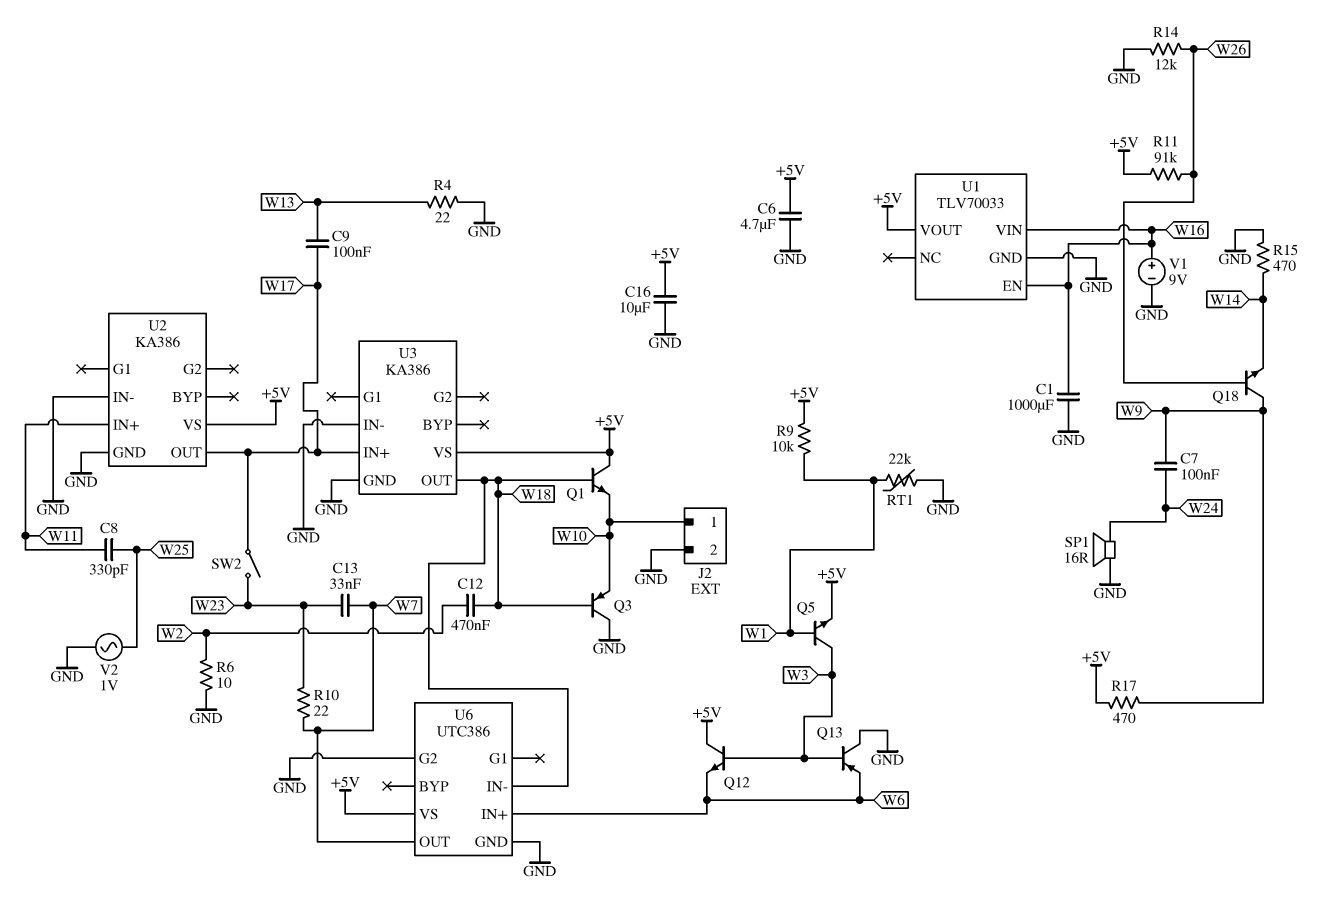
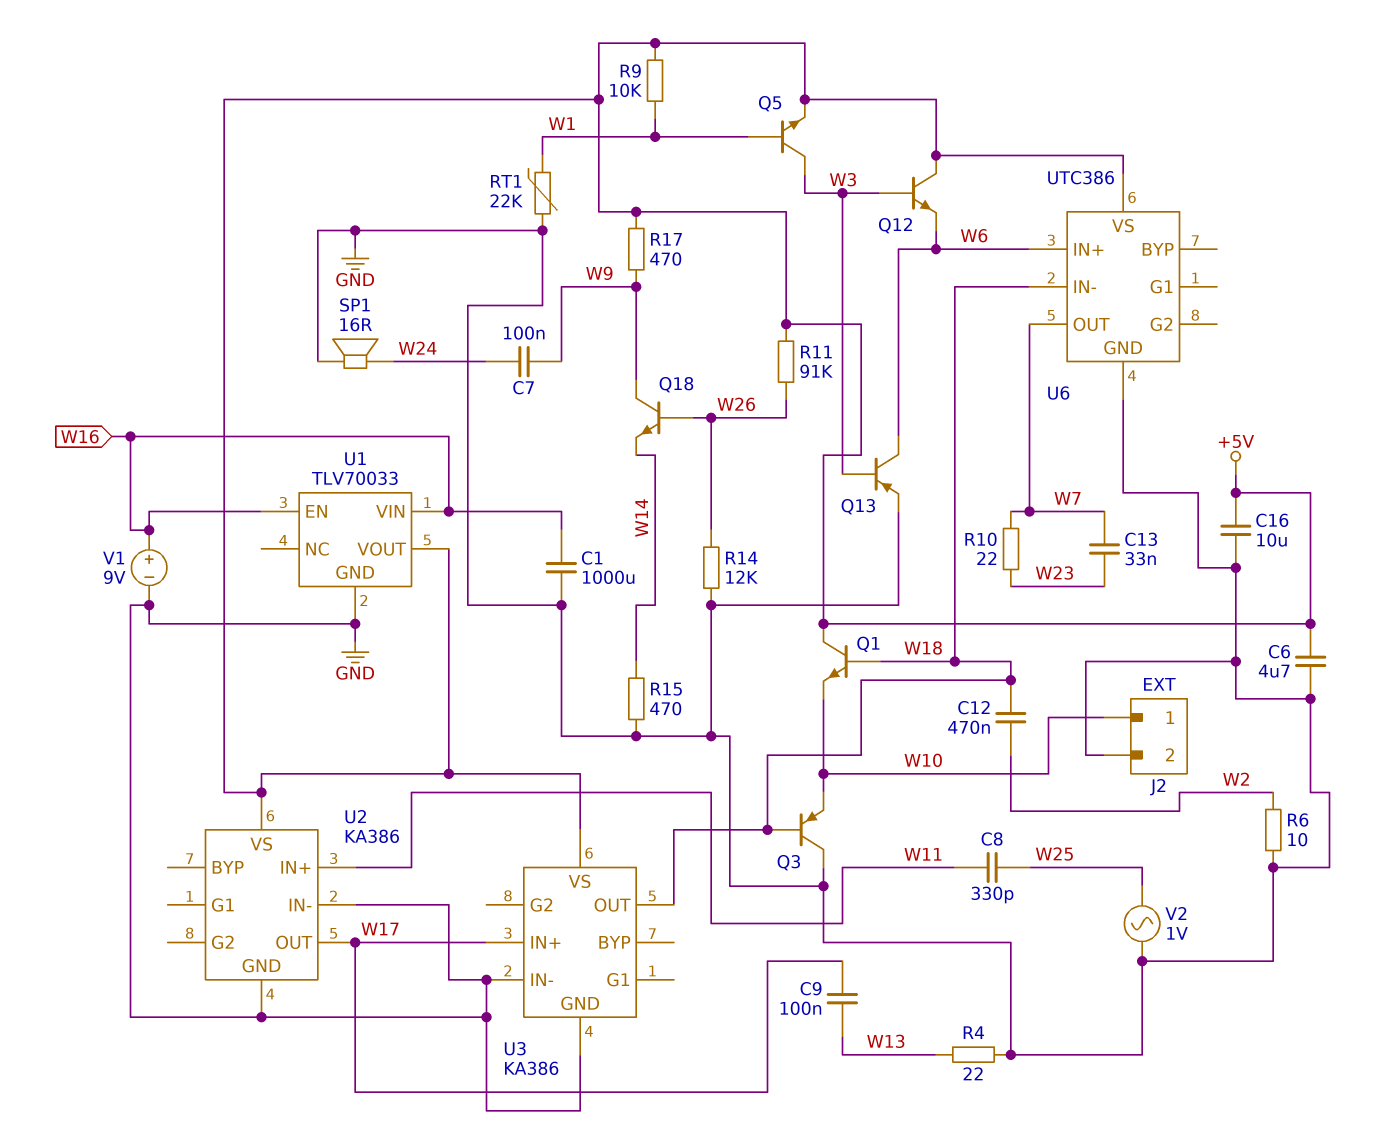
Q13: PNP (B W3, C GND, E W6) -> PNP (B W3, C W6, E GND)
SW2: switch (W17, W23) -> none
U6 pin G2: GND -> none

